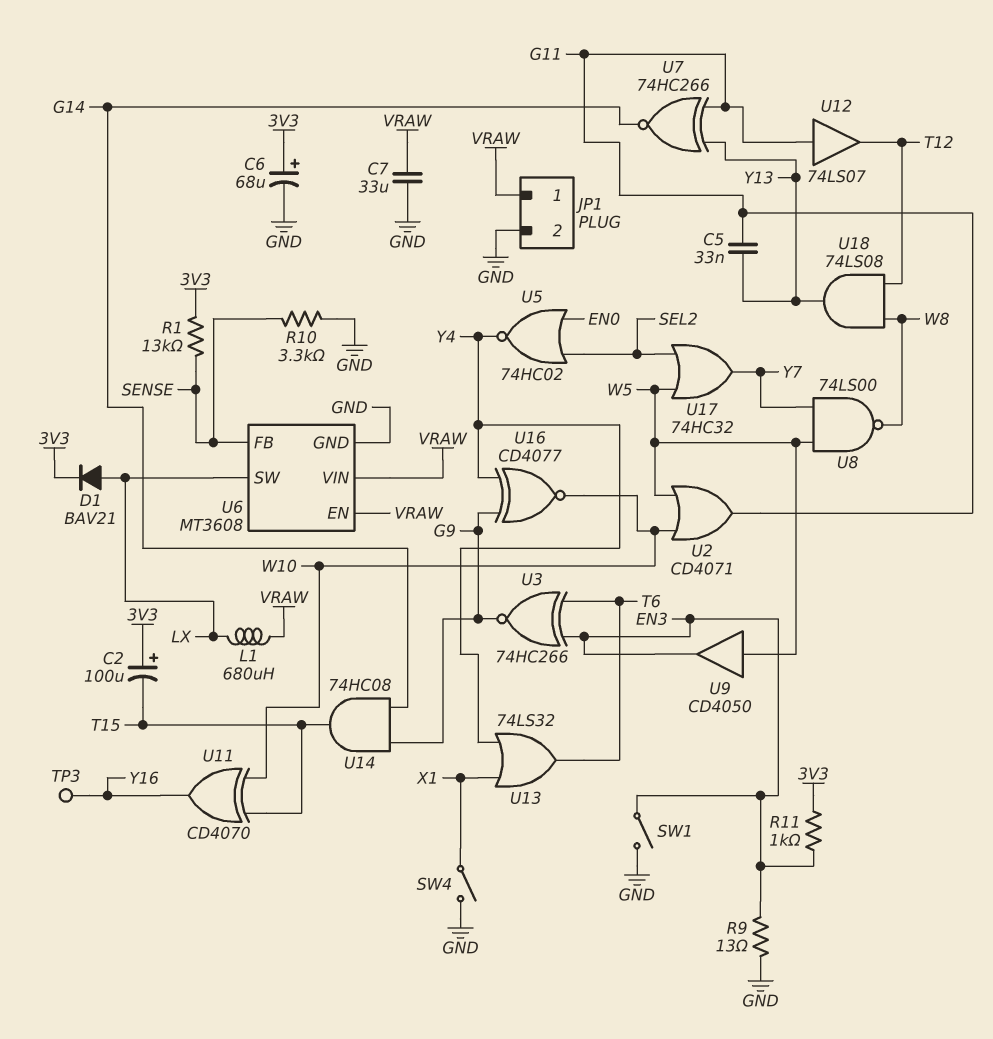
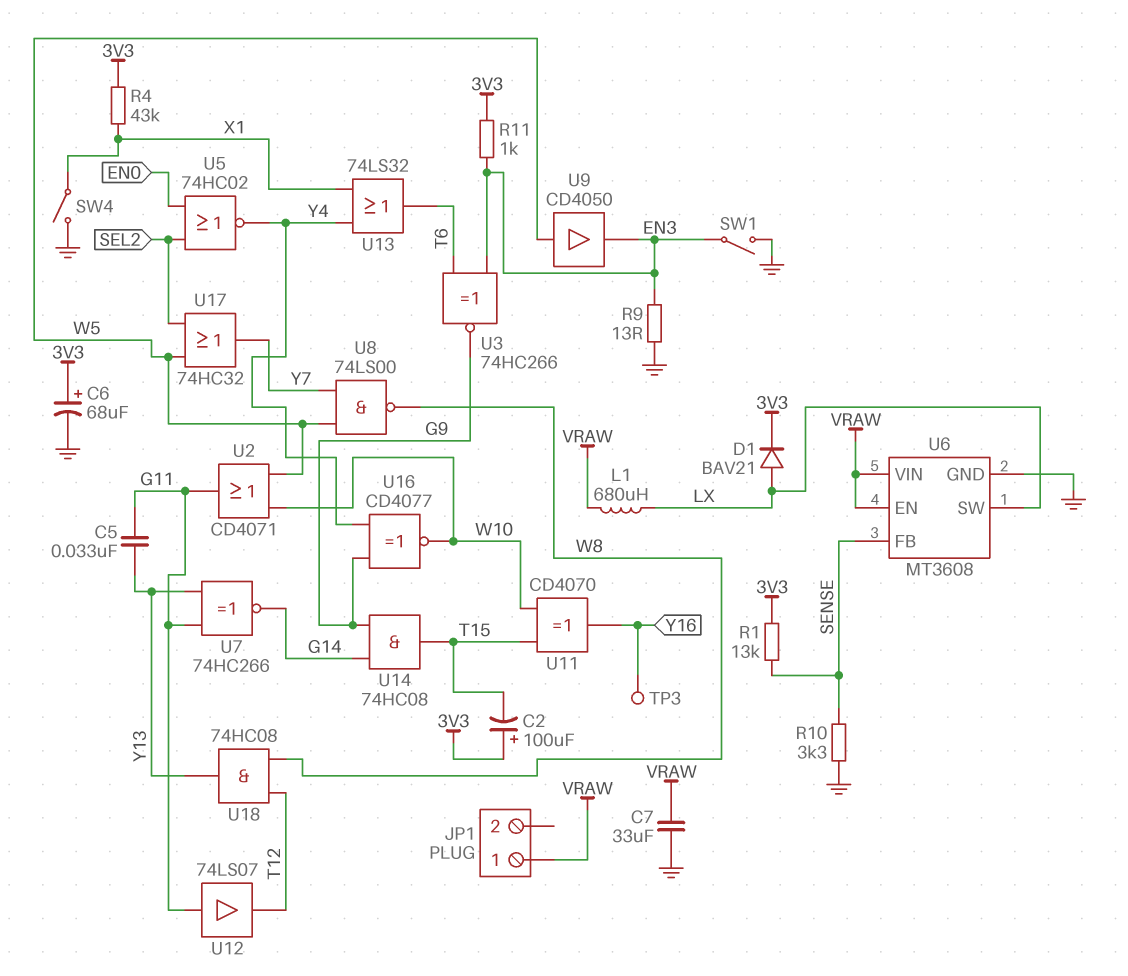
JP1 pin 2: GND -> none
R4: none -> 43k (3V3, X1)
U18: AND 74LS08 (in T12, in W8, out Y13) -> AND 74HC08 (in T12, in W8, out Y13)

